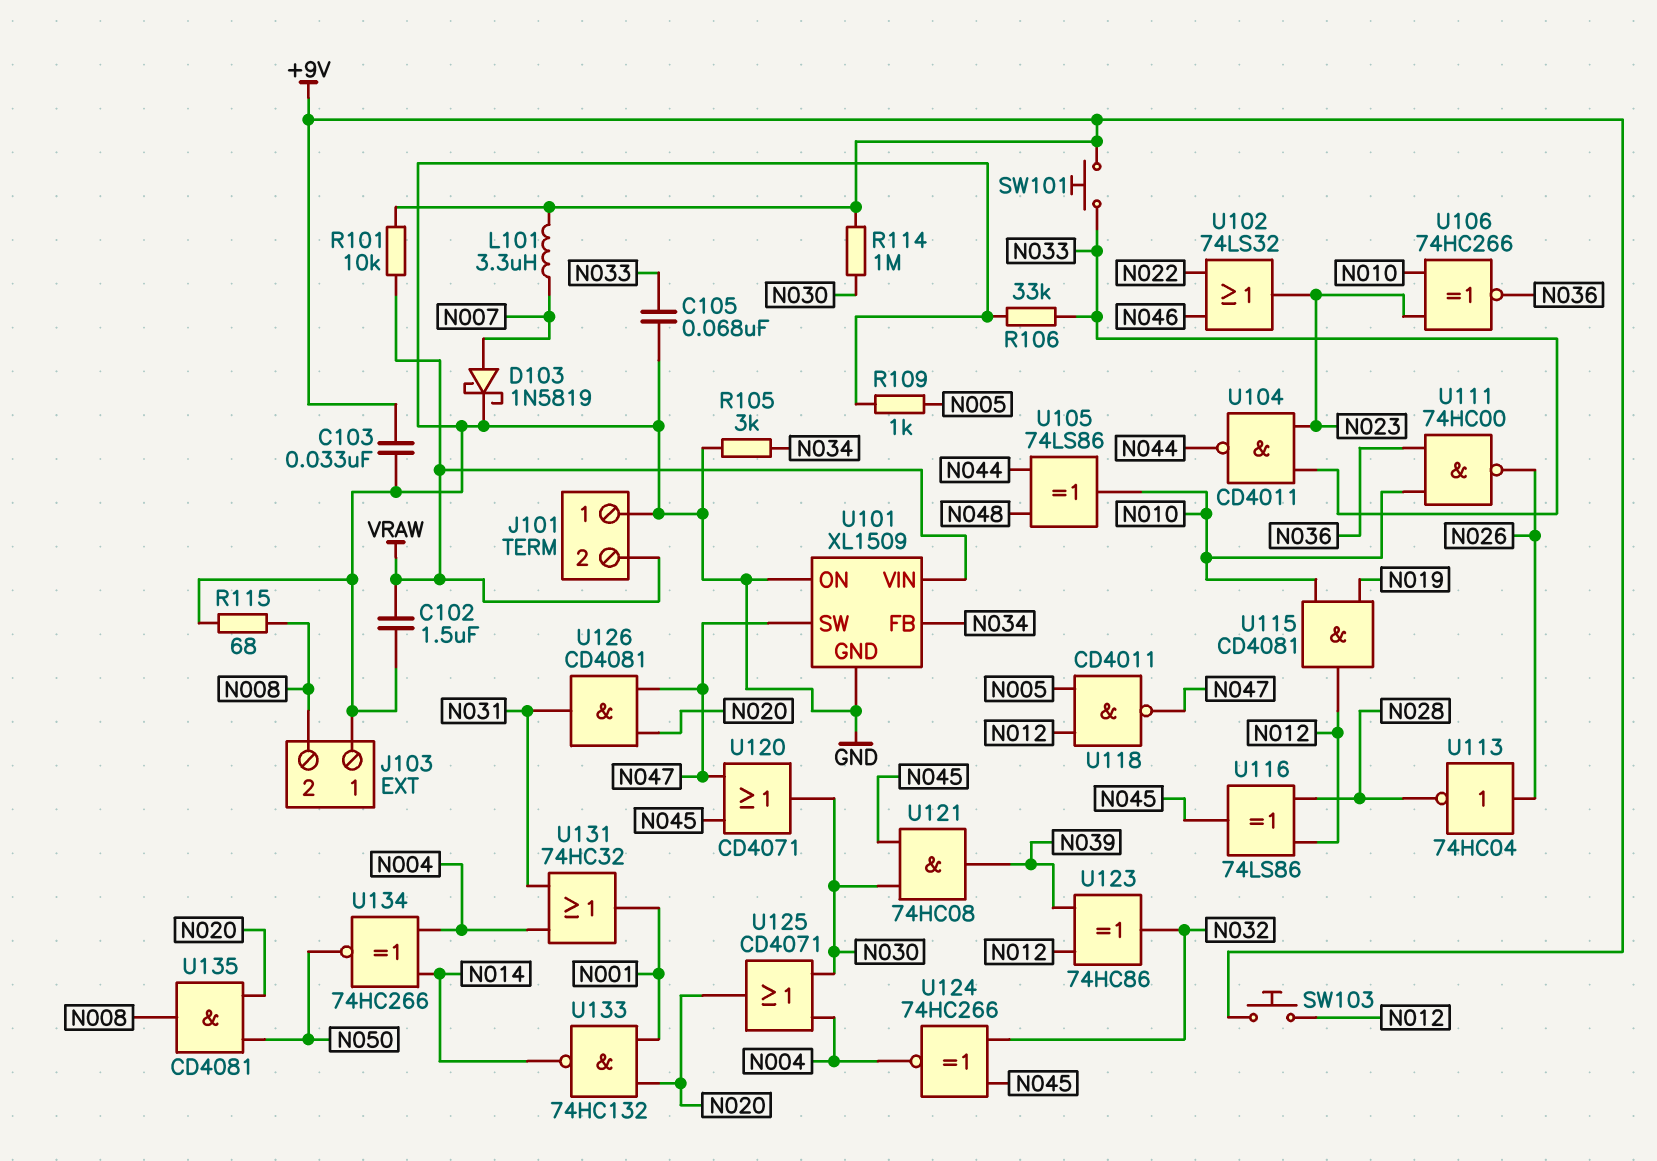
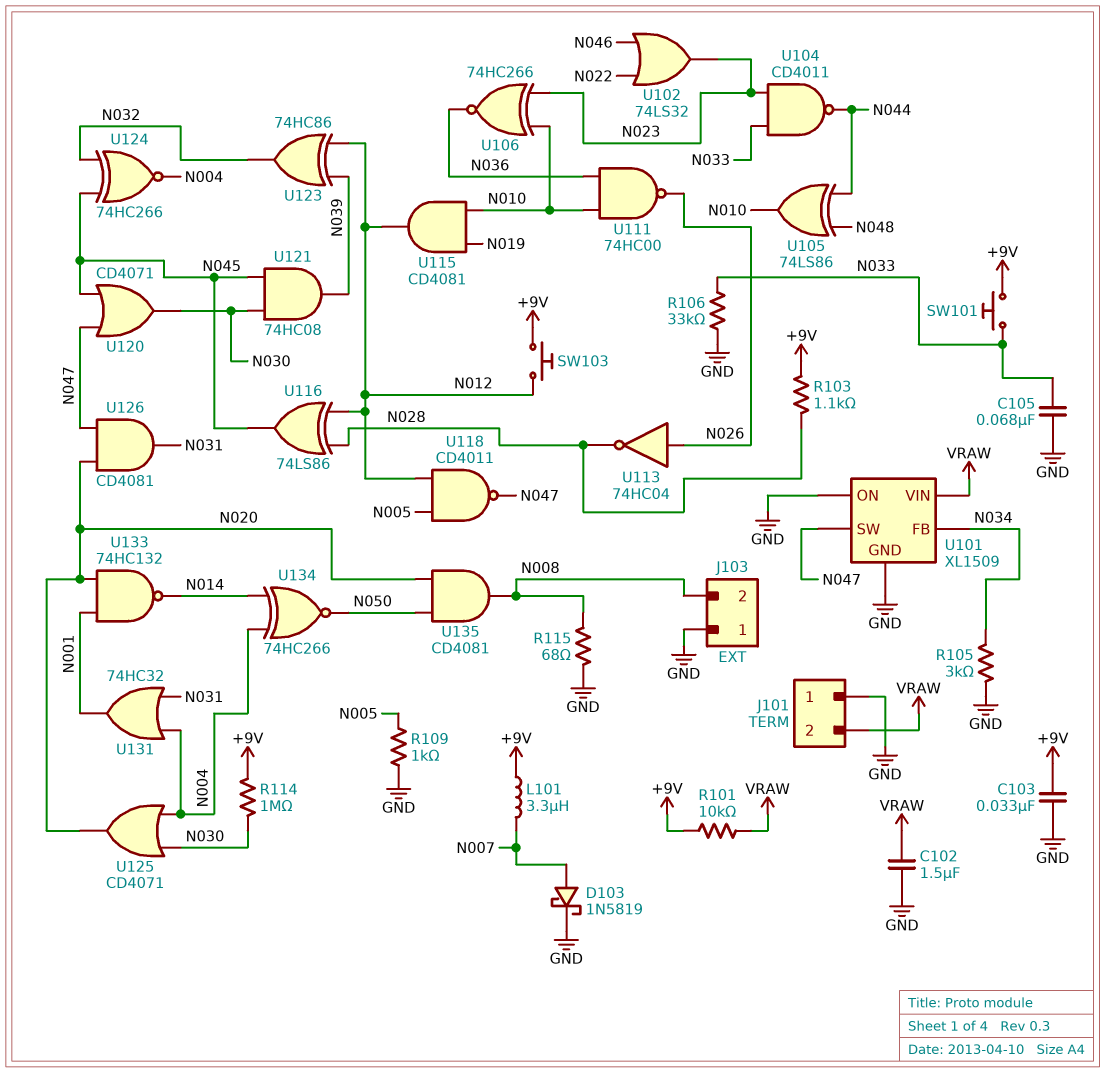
R103: none -> 1.1k (+9V, N028)

